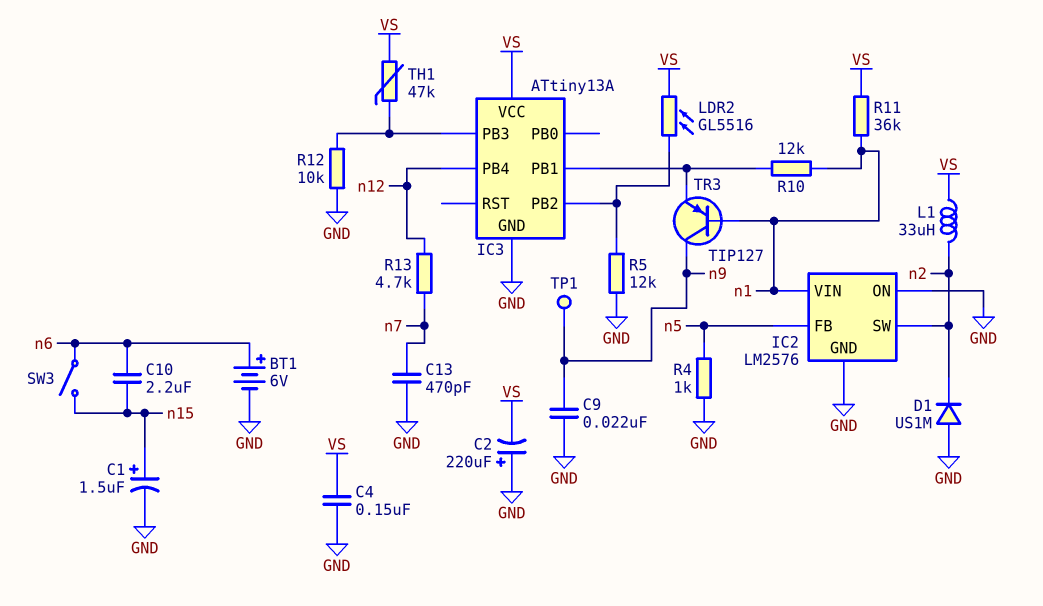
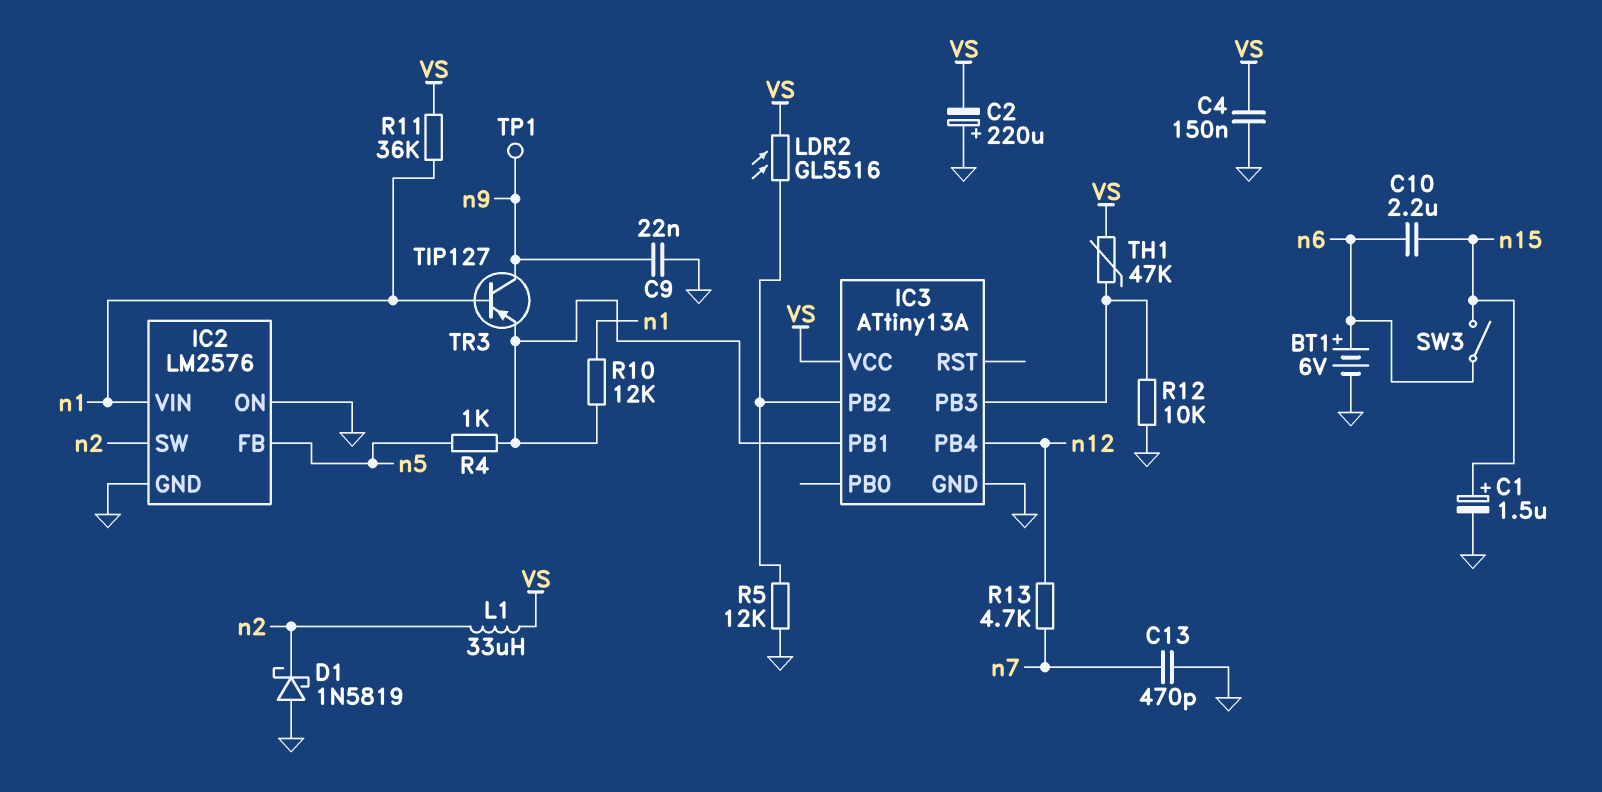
D1: diode US1M (A GND, K n2) -> schottky 1N5819 (A GND, K n2)
R4: 1k (GND, n5) -> 1k (IC3/PB1, n5)

